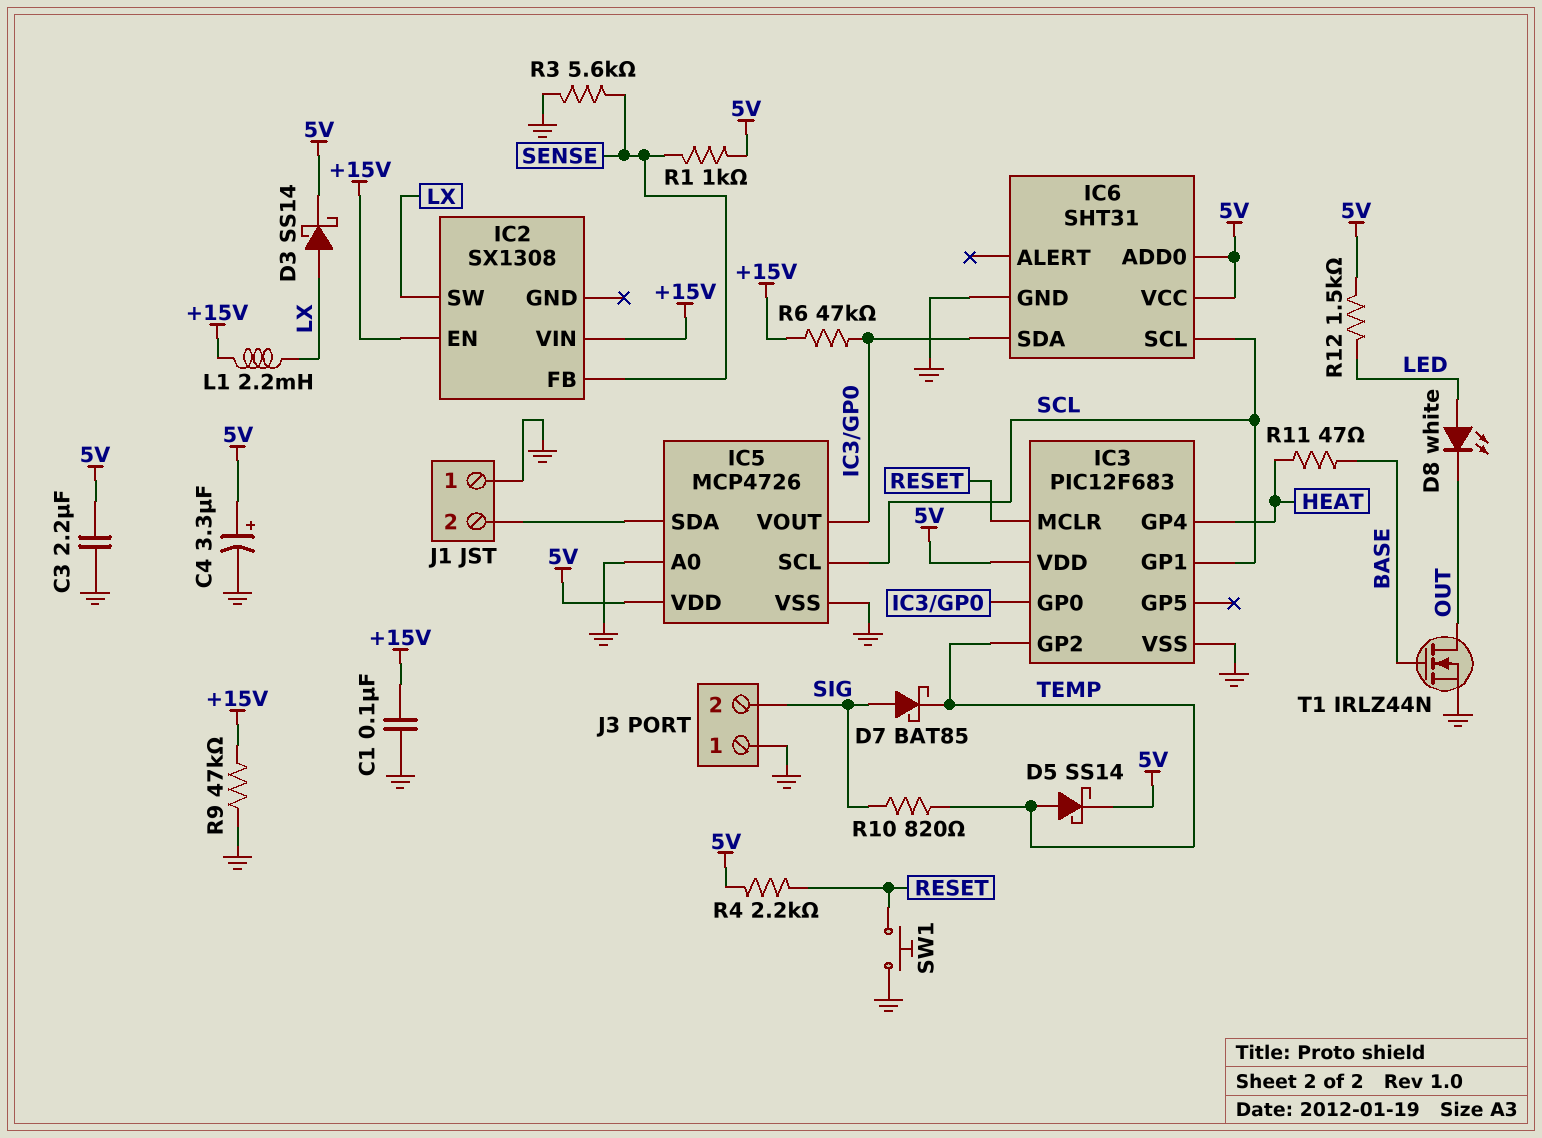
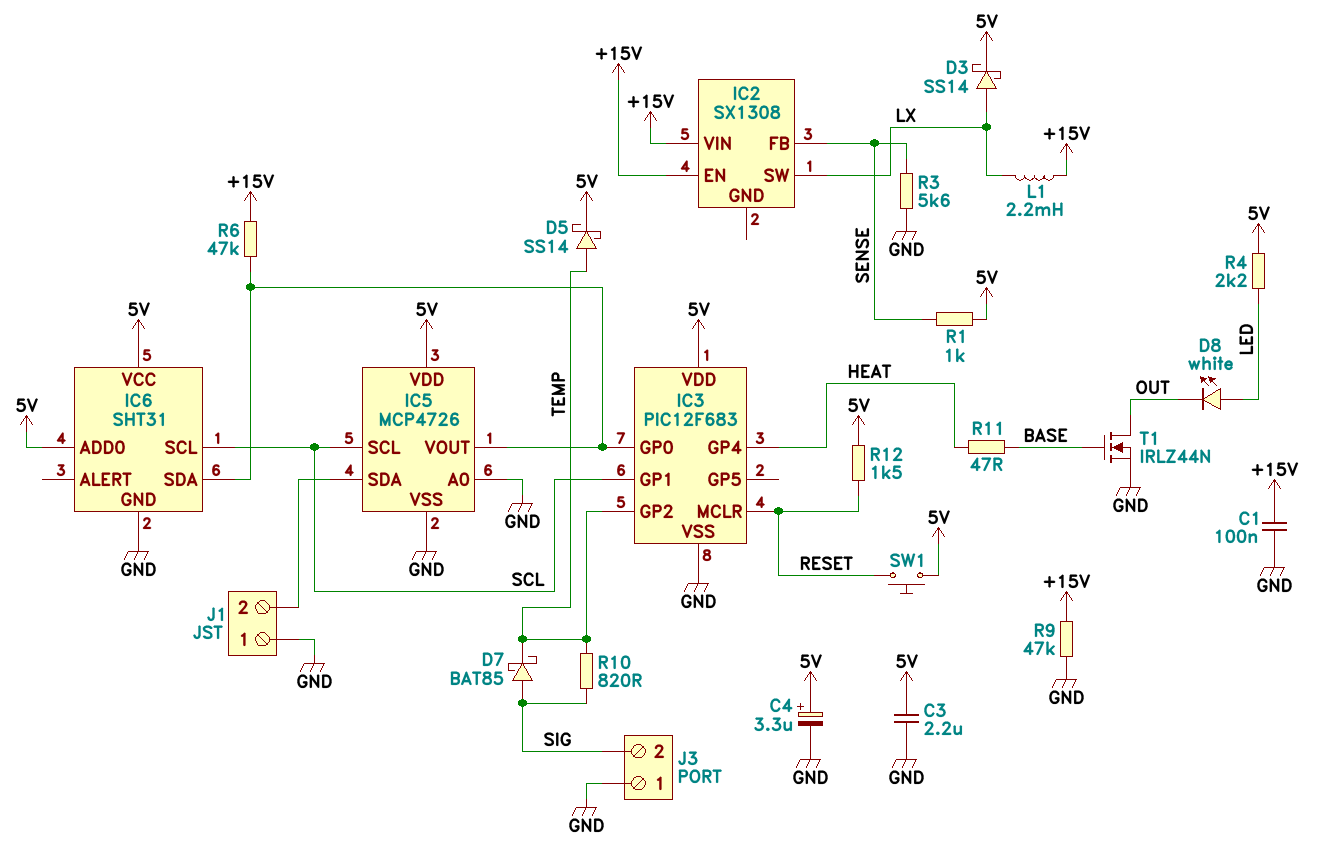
R4: 2.2k (5V, RESET) -> 2.2k (5V, LED)
R12: 1.5k (5V, LED) -> 1.5k (5V, RESET)
SW1: button (GND, RESET) -> button (5V, RESET)

